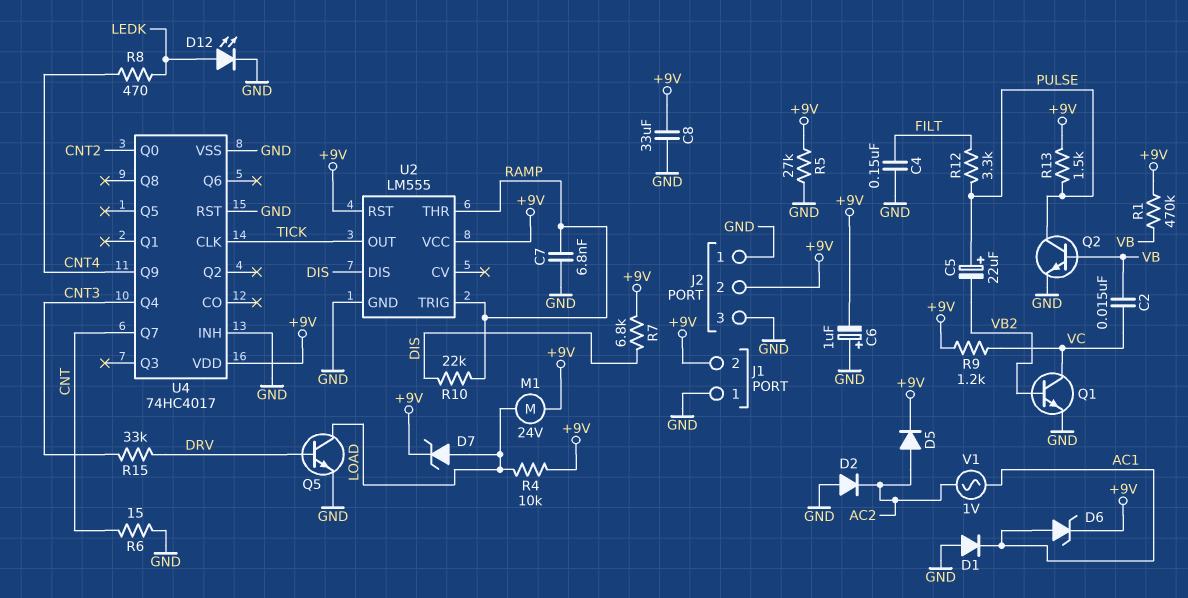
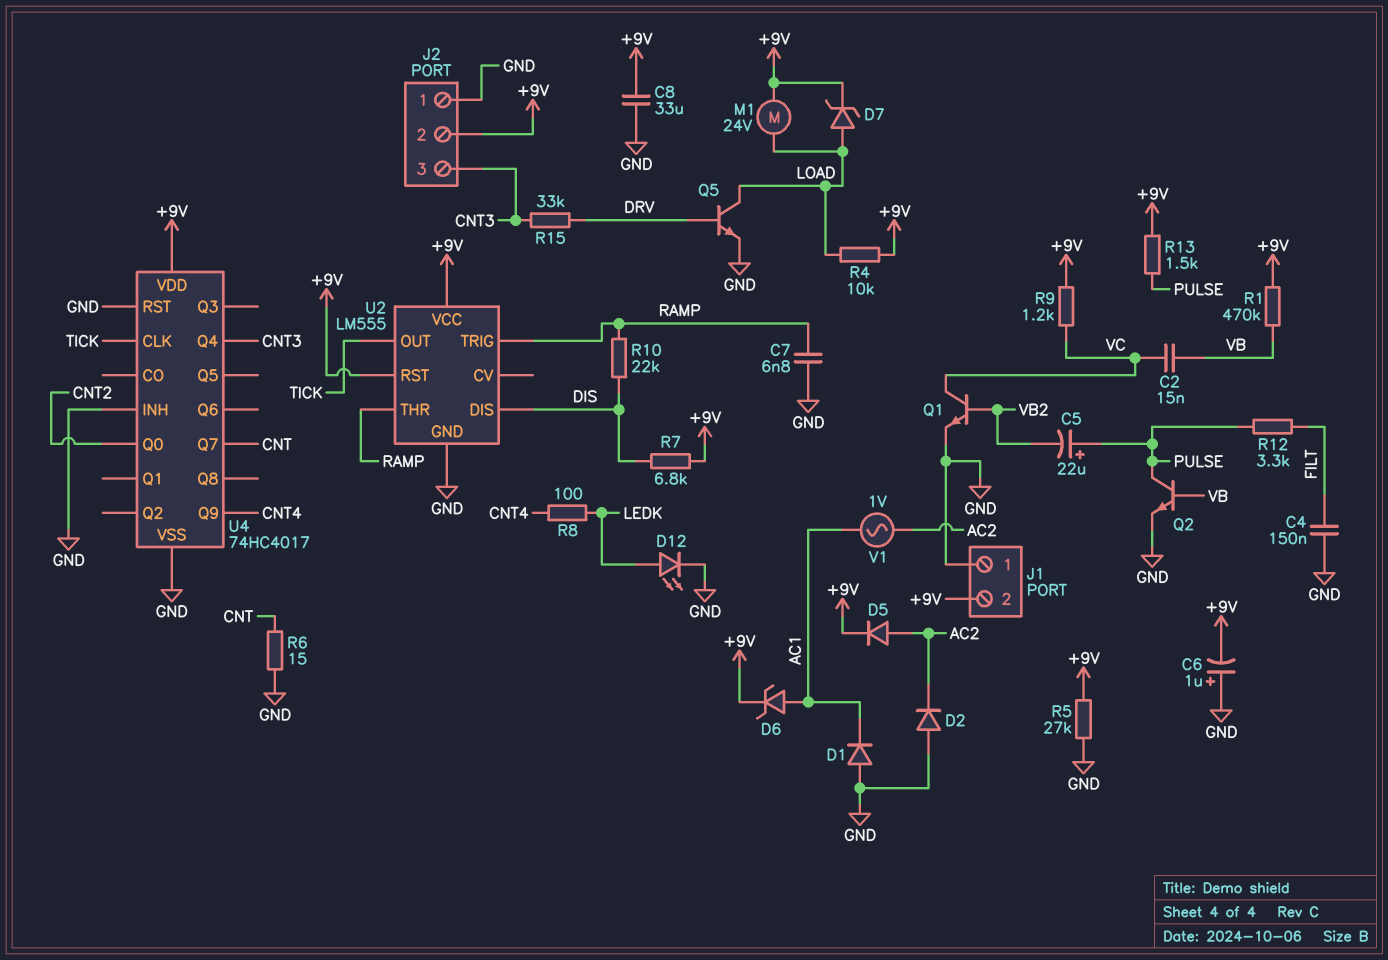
J2 pin 3: GND -> CNT3
R8: 470 (CNT4, LEDK) -> 100 (CNT4, LEDK)

